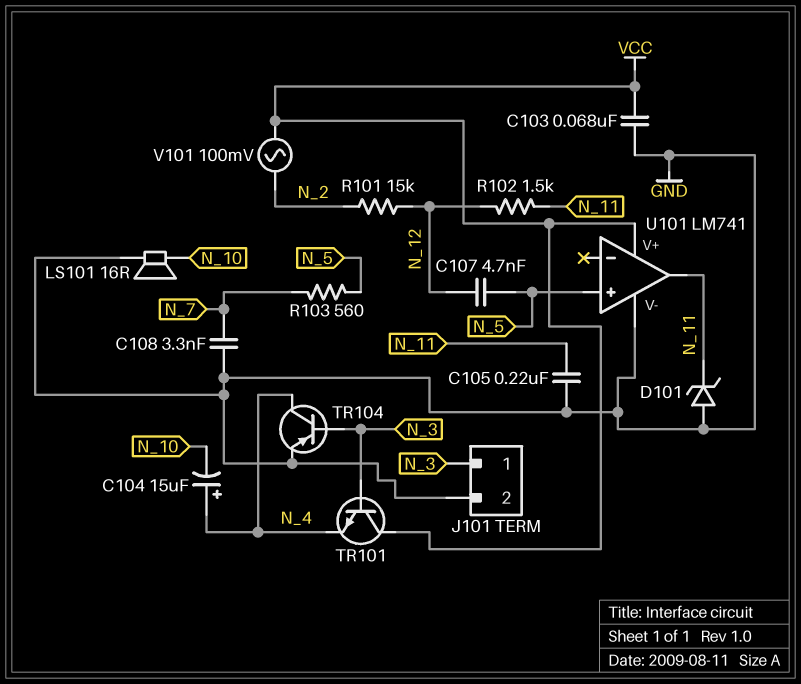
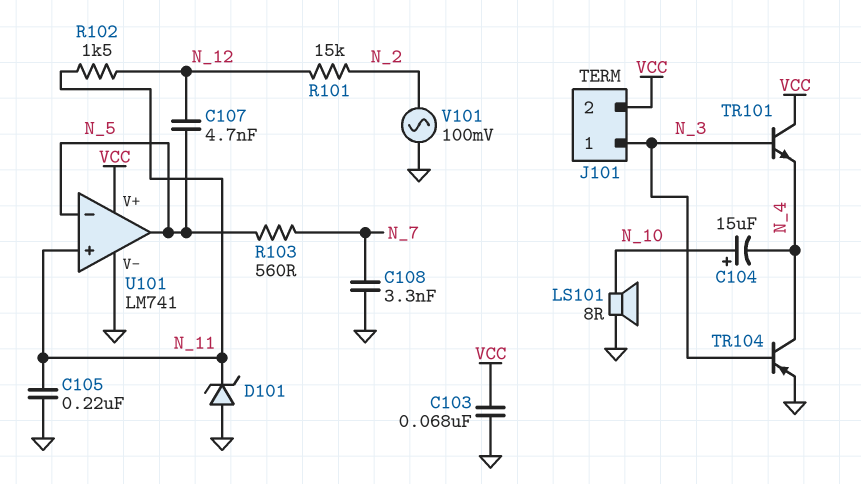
C104: 15uF (plus N_4, minus N_10) -> 15uF (plus N_10, minus N_4)
J101 pin 2: GND -> VCC
LS101: speaker 16R (GND, N_10) -> speaker 8R (GND, N_10)
U101 pin in+: N_5 -> N_11
U101 pin in-: none -> N_5
U101 pin out: N_11 -> N_5
V101: AC 100mV (N_2, VCC) -> AC 100mV (GND, N_2)

